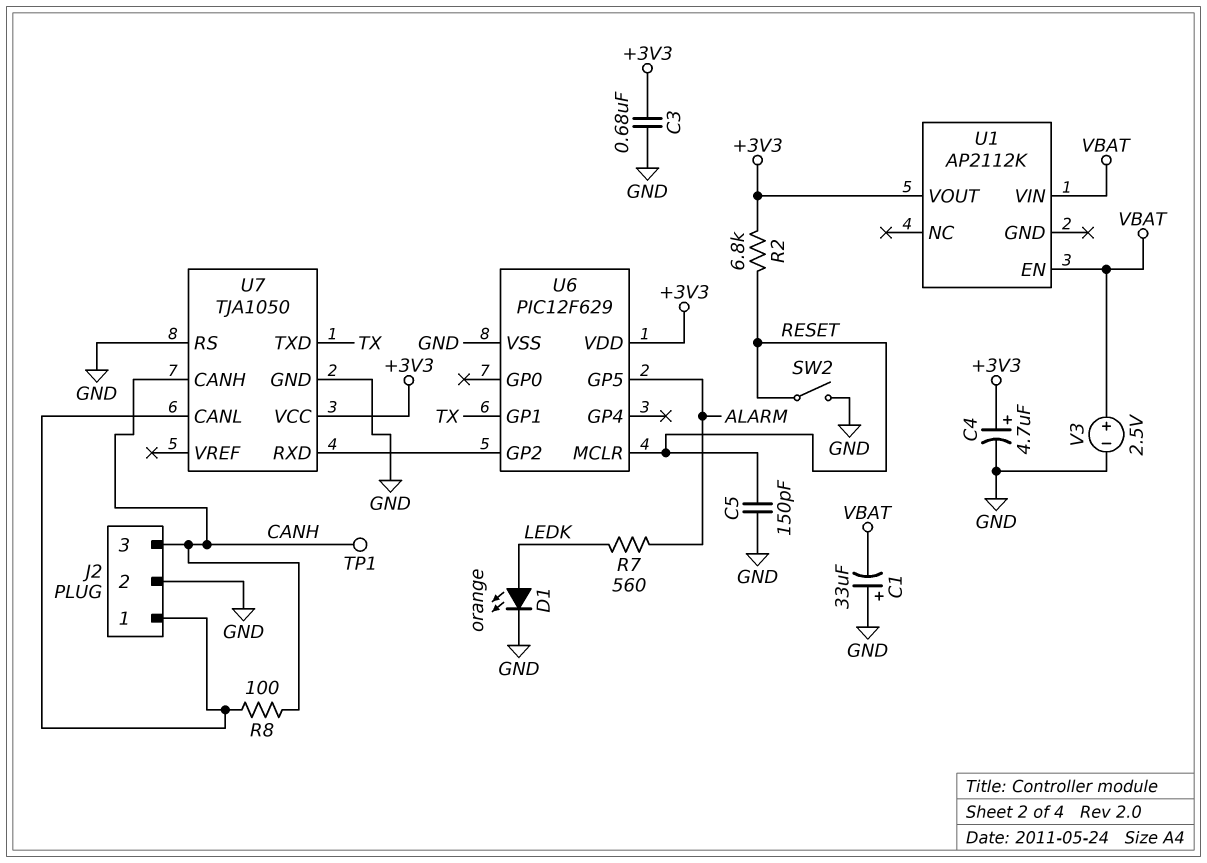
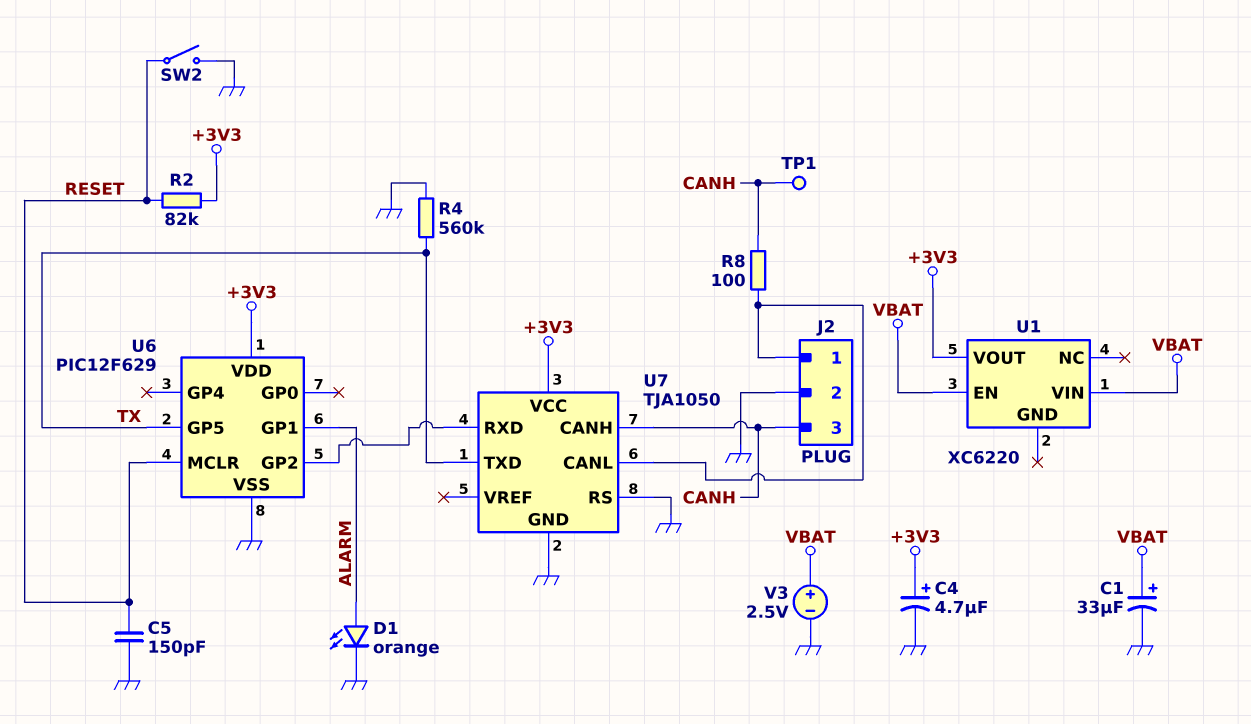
C1: 33uF (plus GND, minus VBAT) -> 33uF (plus VBAT, minus GND)
C3: 680nF (+3V3, GND) -> none
D1: LED orange (A LEDK, K GND) -> LED orange (A ALARM, K GND)
R2: 6.8k (+3V3, RESET) -> 82k (+3V3, RESET)
R4: none -> 560k (GND, TX)
R7: 560 (ALARM, LEDK) -> none
U1: AP2112K -> XC6220
U6 pin GP1: TX -> ALARM
U6 pin GP5: ALARM -> TX

